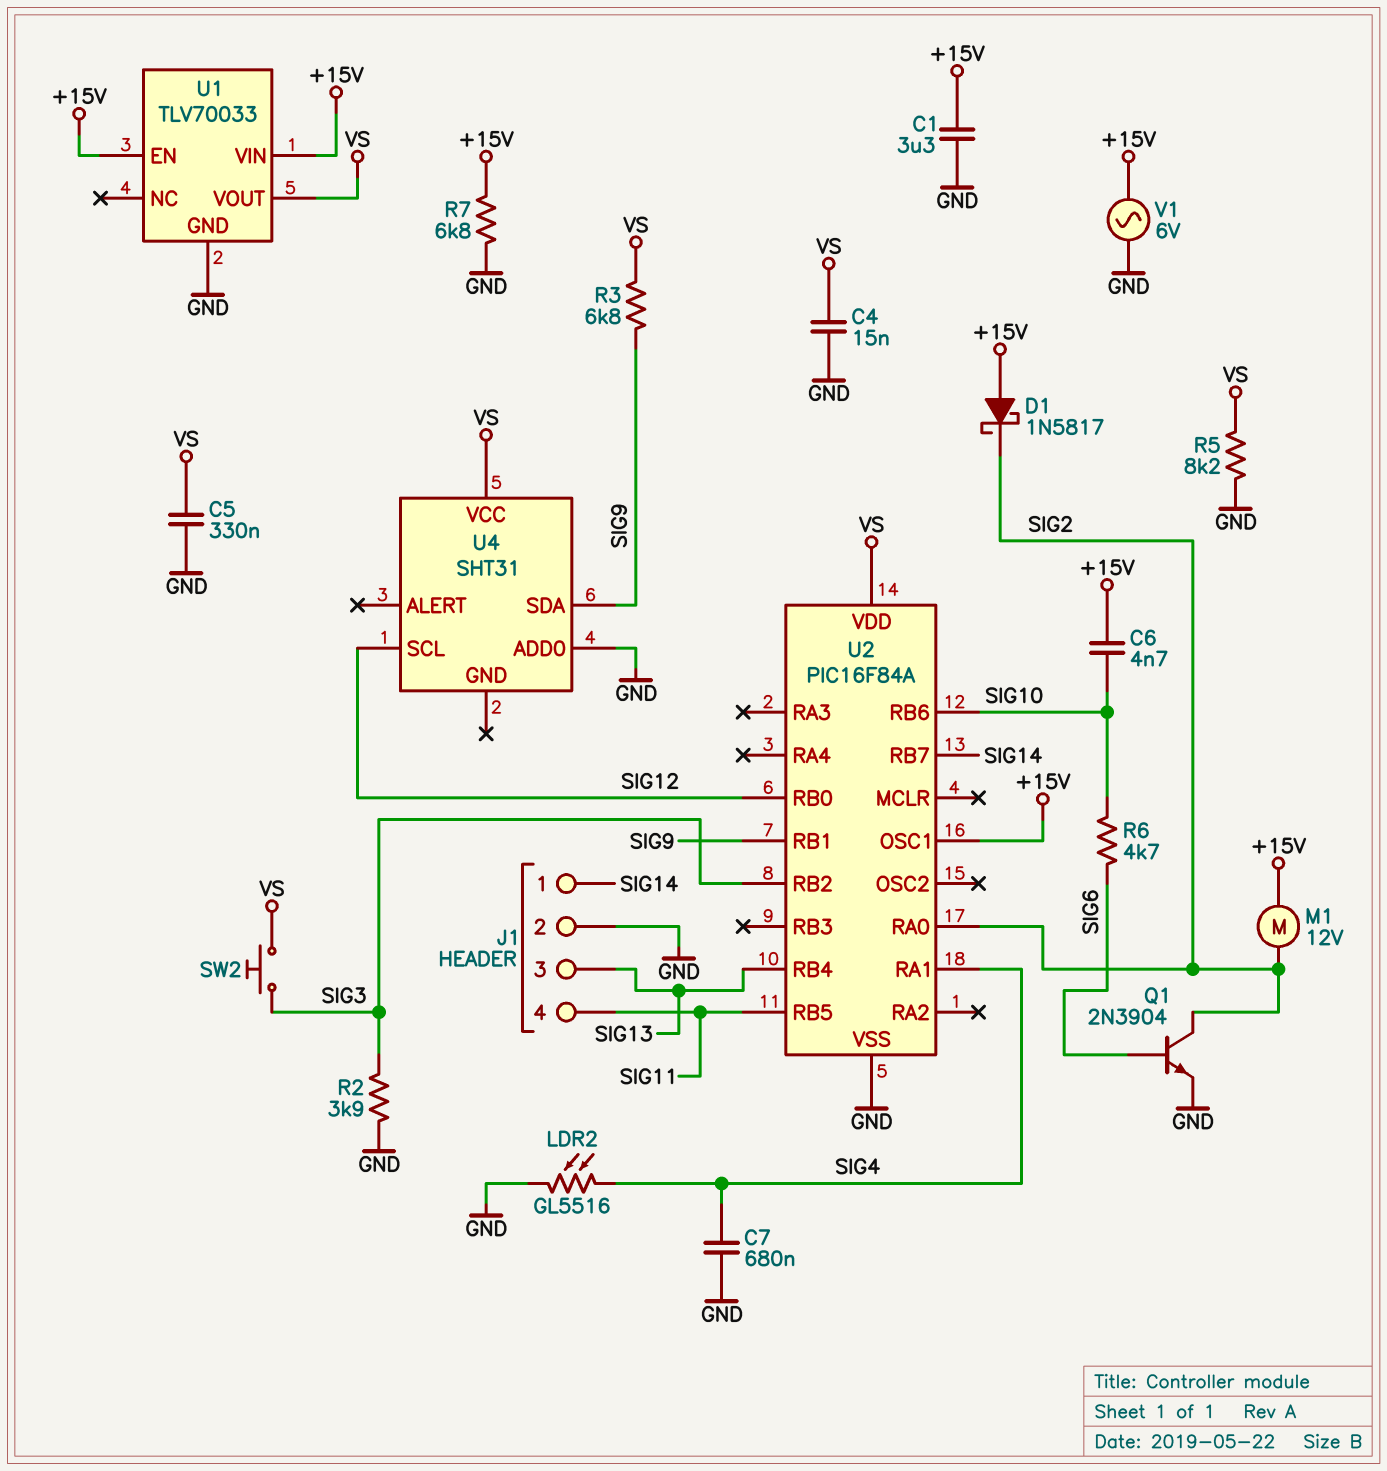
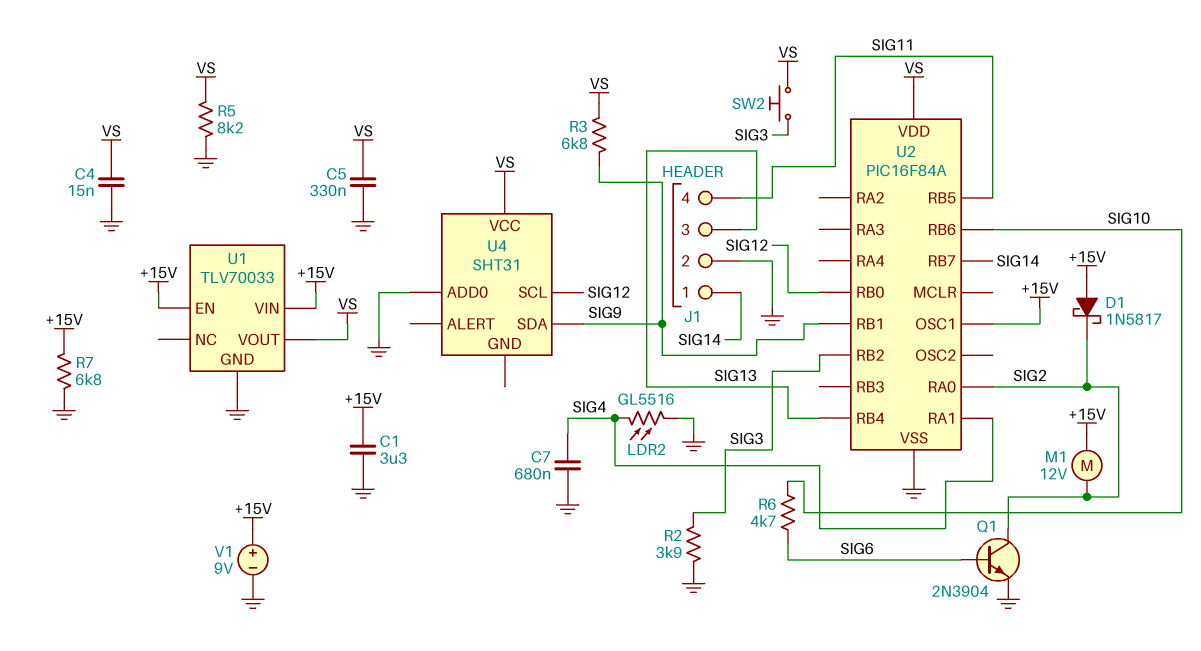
C6: 4.7nF (+15V, SIG10) -> none
V1: AC 6V (+15V, GND) -> 9V (plus +15V, minus GND)

